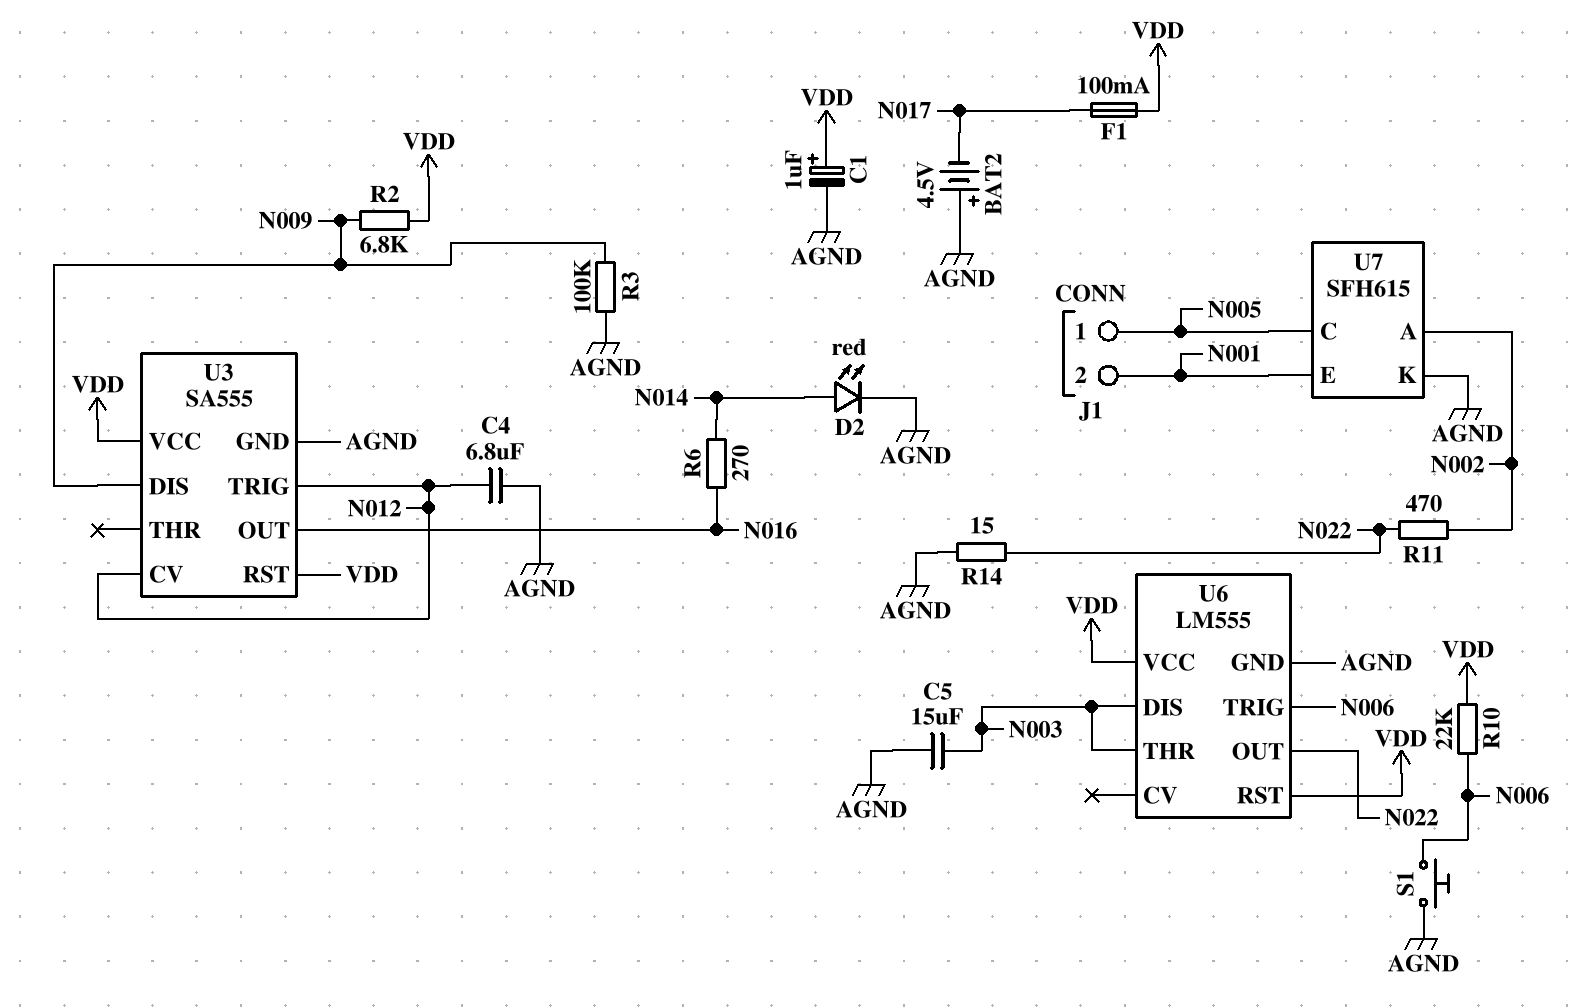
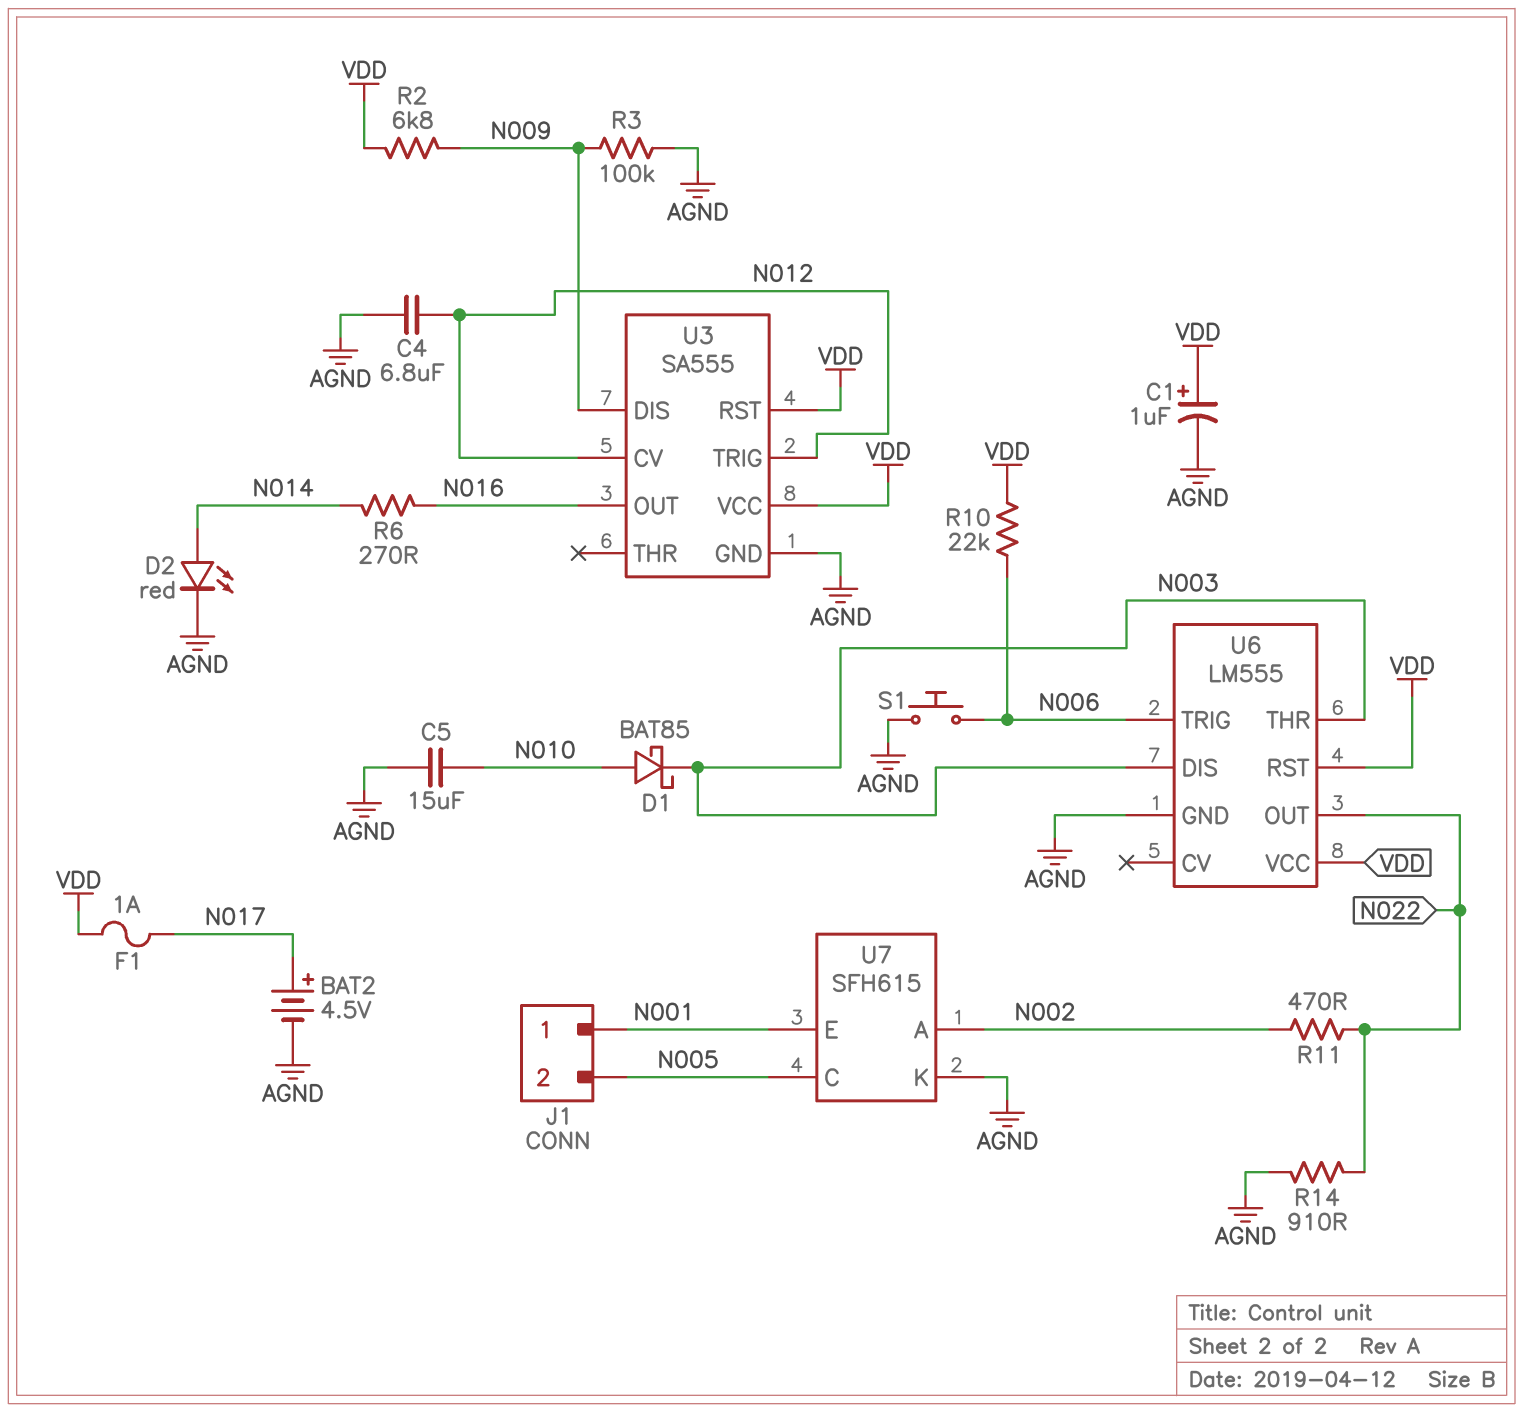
BAT2: 4.5V (plus AGND, minus N017) -> 4.5V (plus N017, minus AGND)
C5: 15uF (AGND, N003) -> 15uF (AGND, N010)
D1: none -> schottky BAT85 (A N010, K N003)
F1: 100mA (N017, VDD) -> 1A (N017, VDD)
J1 pin 1: N005 -> N001
J1 pin 2: N001 -> N005
R14: 15 (AGND, N022) -> 910 (AGND, N022)

